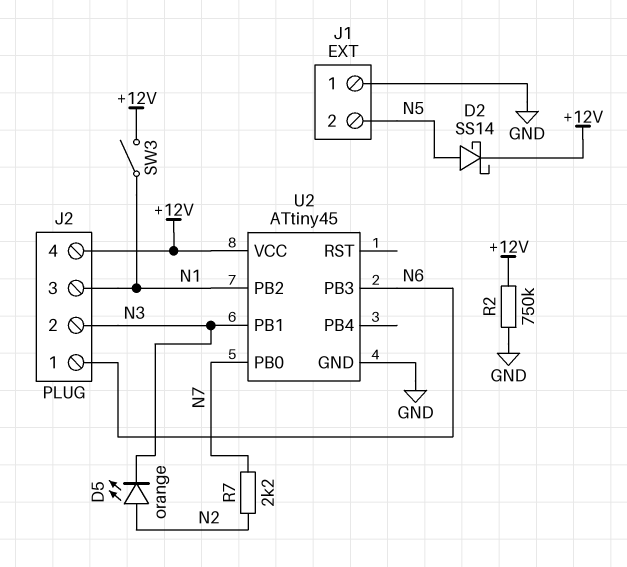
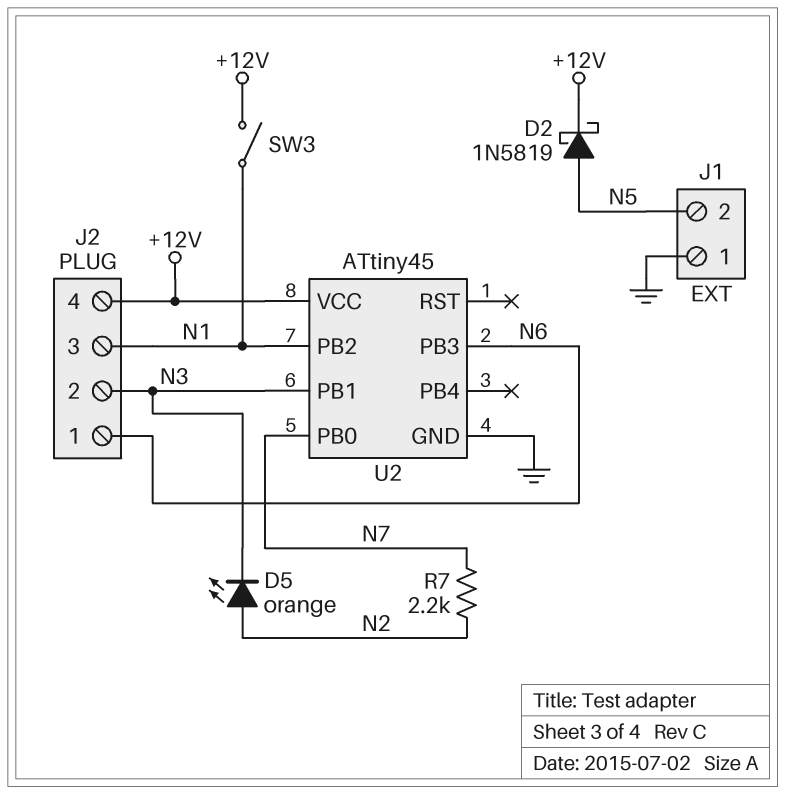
D2: schottky SS14 (A N5, K +12V) -> schottky 1N5819 (A N5, K +12V)
R2: 750k (+12V, GND) -> none

